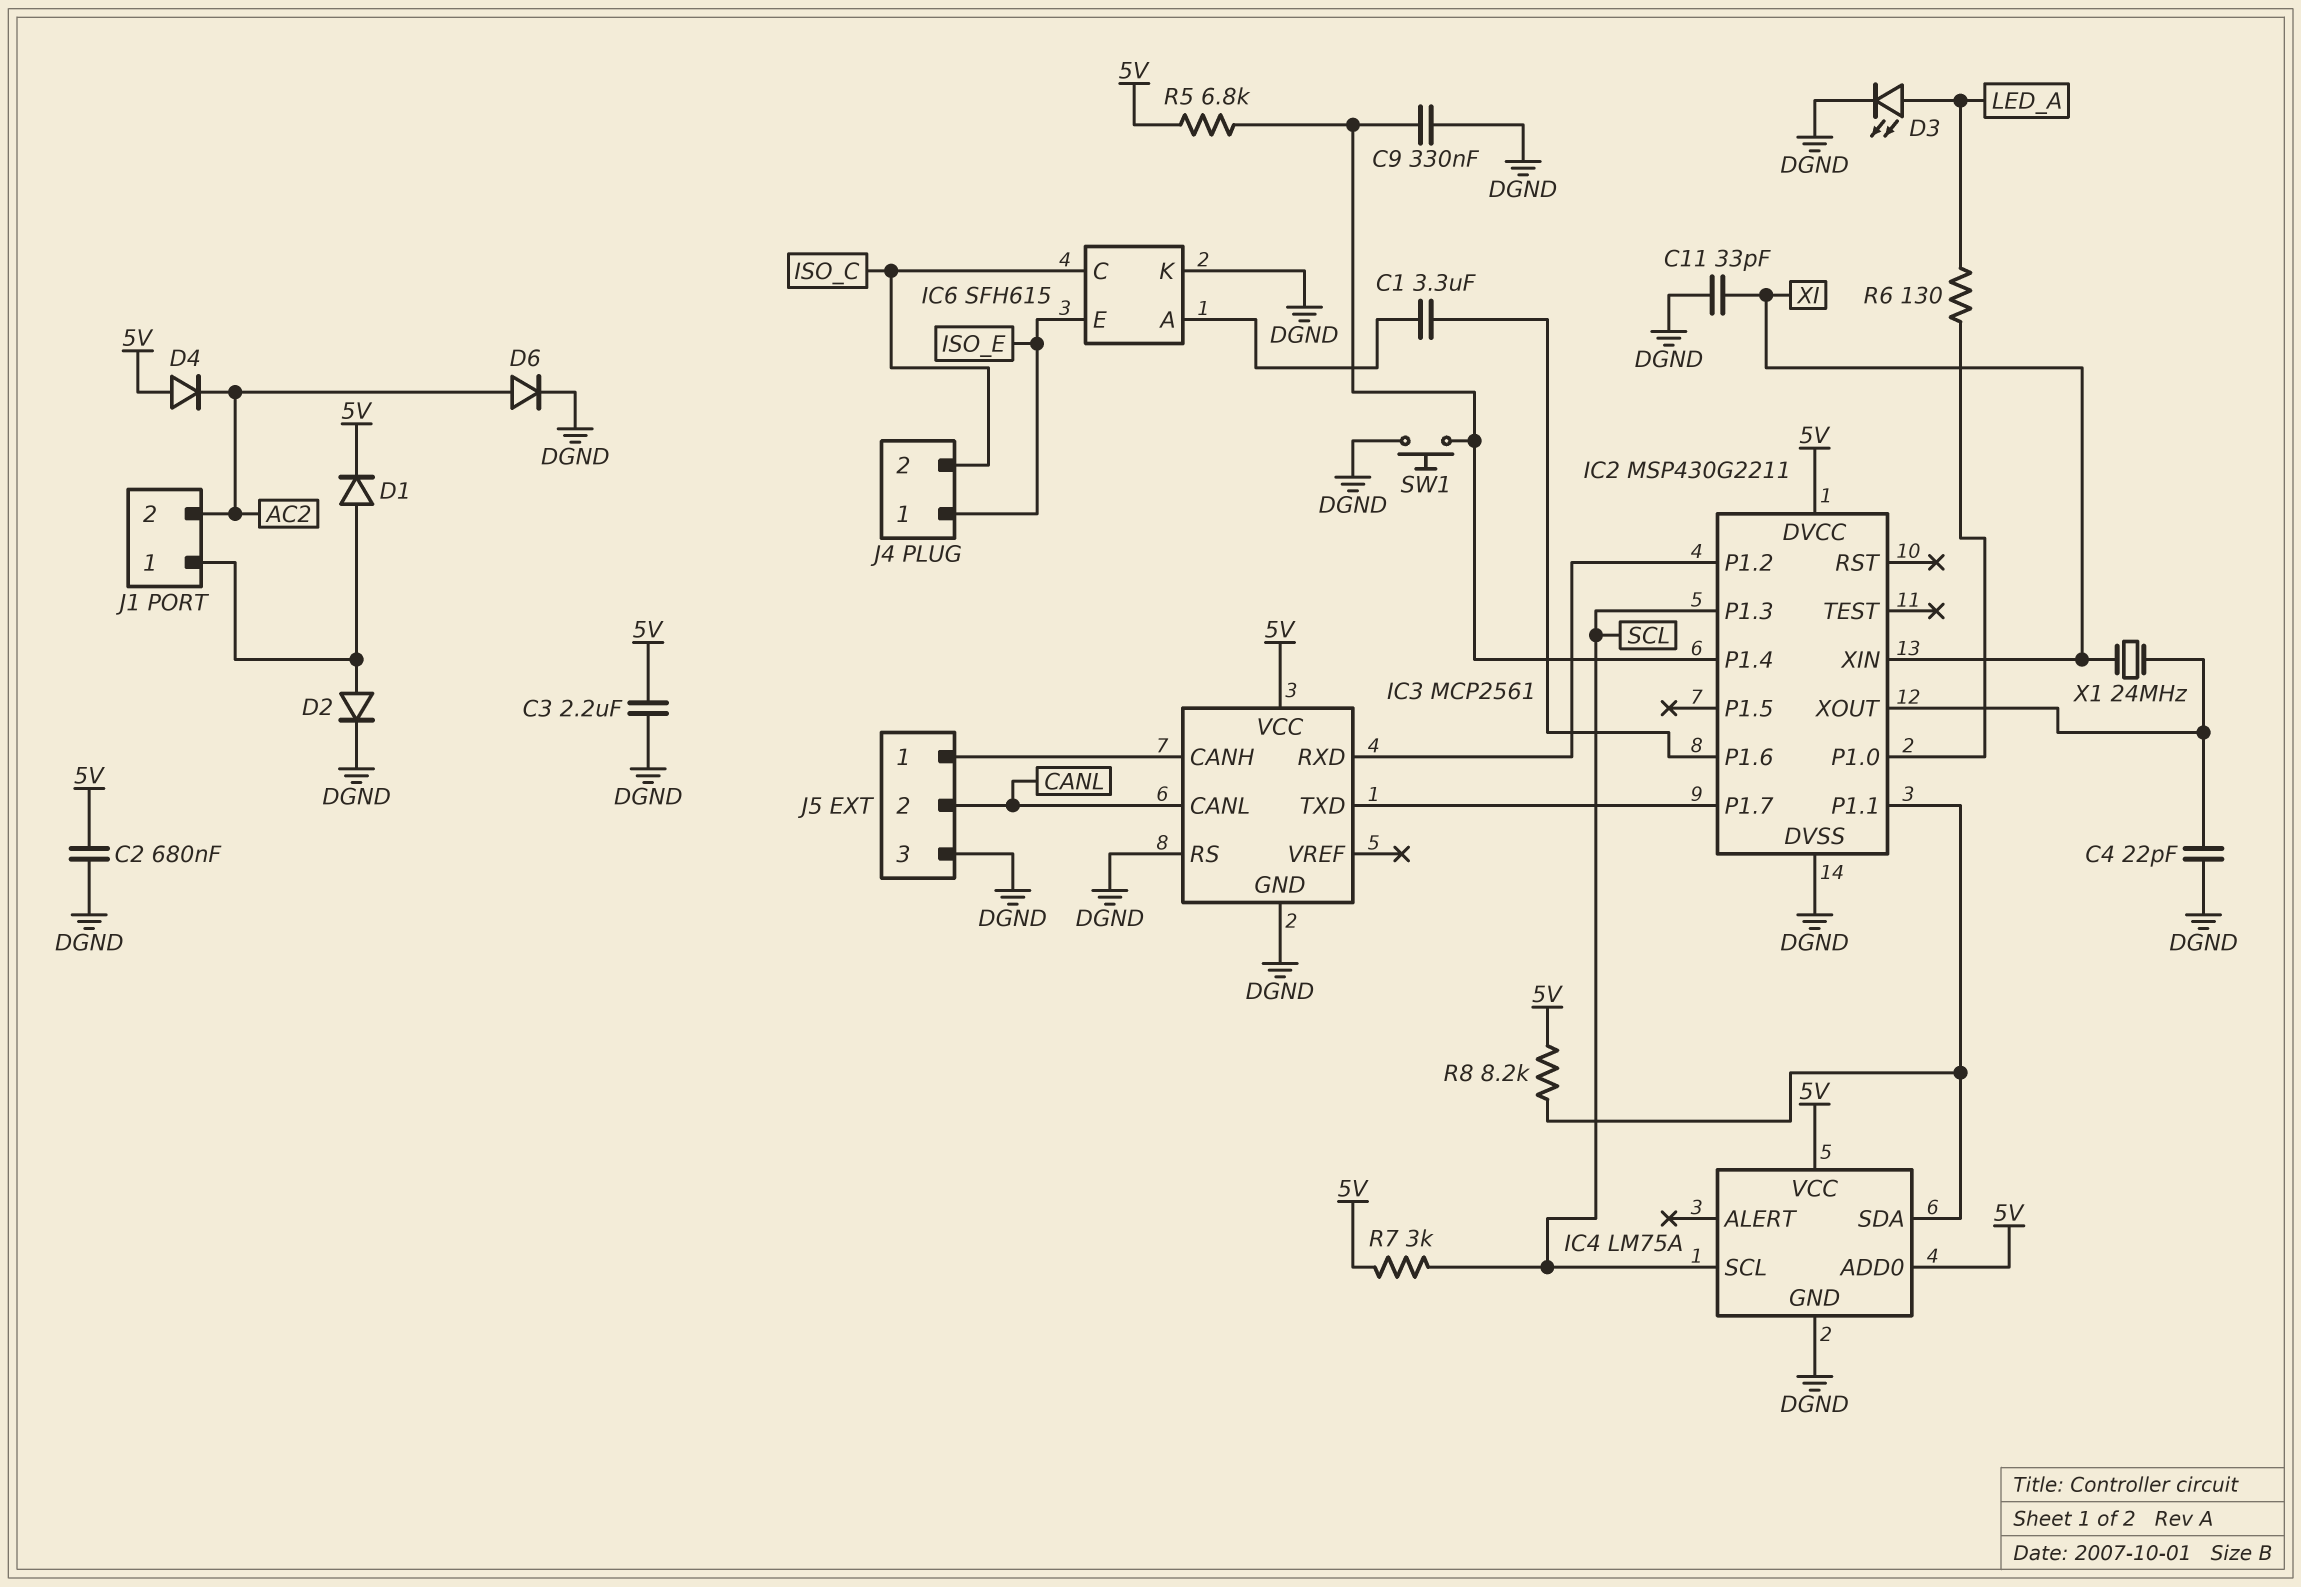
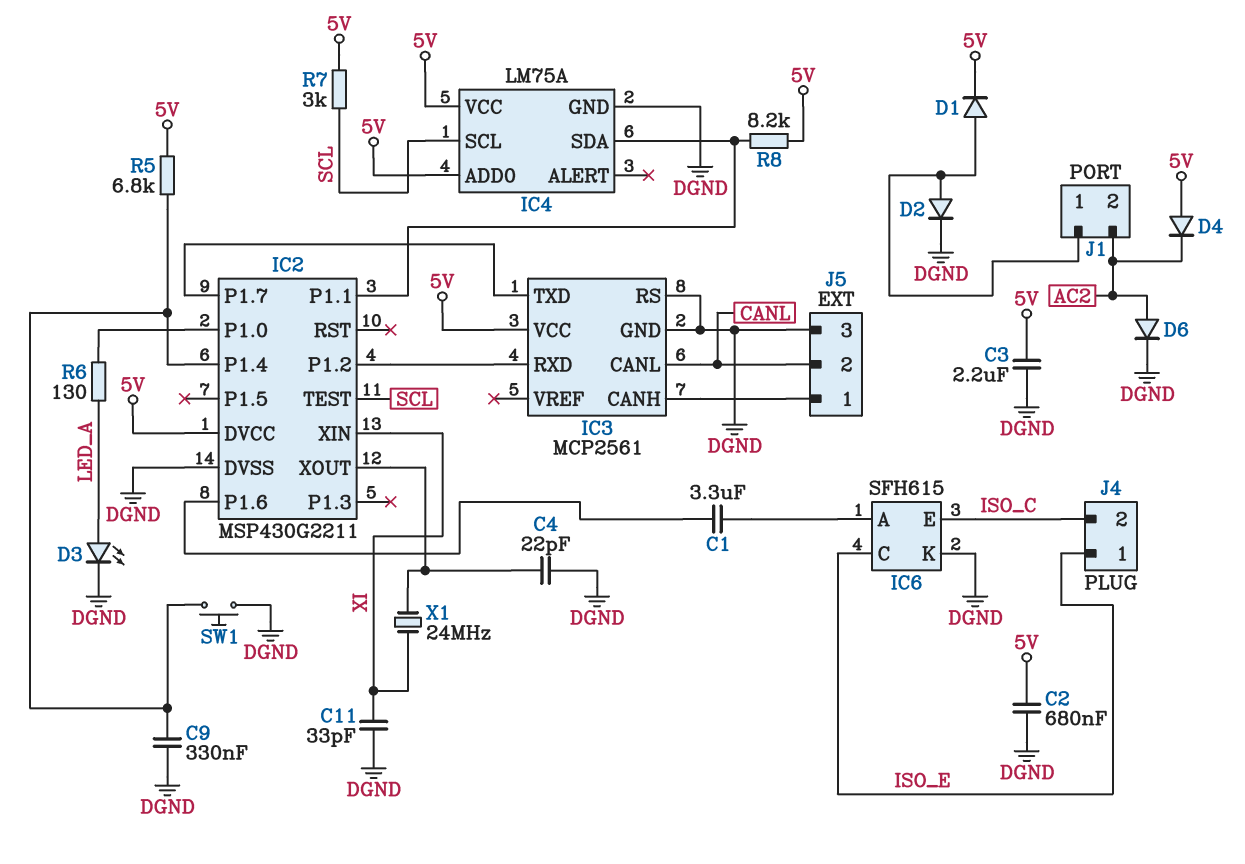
IC2 pin P1.3: SCL -> none
IC2 pin TEST: none -> SCL
IC6 pin C: ISO_C -> ISO_E
IC6 pin E: ISO_E -> ISO_C

